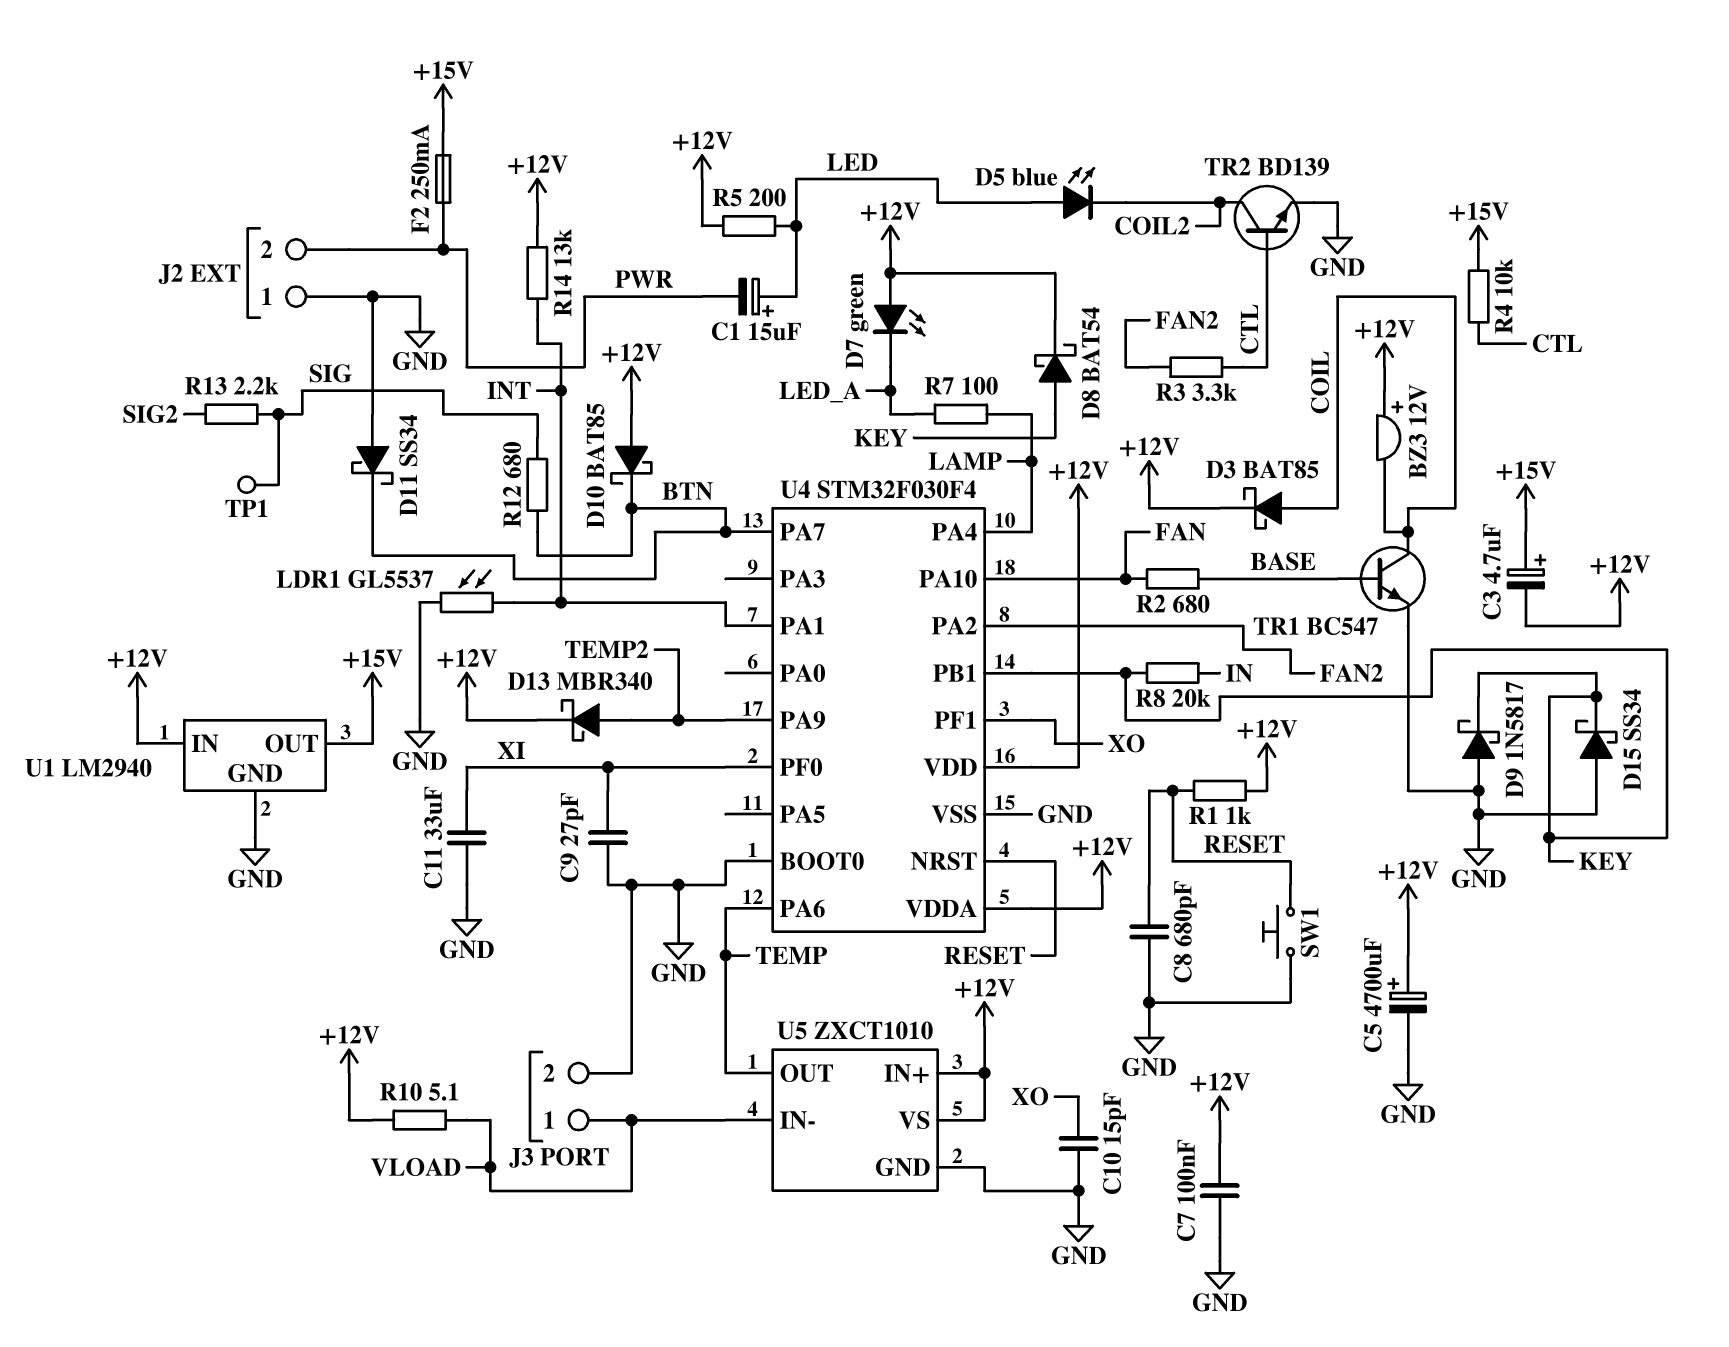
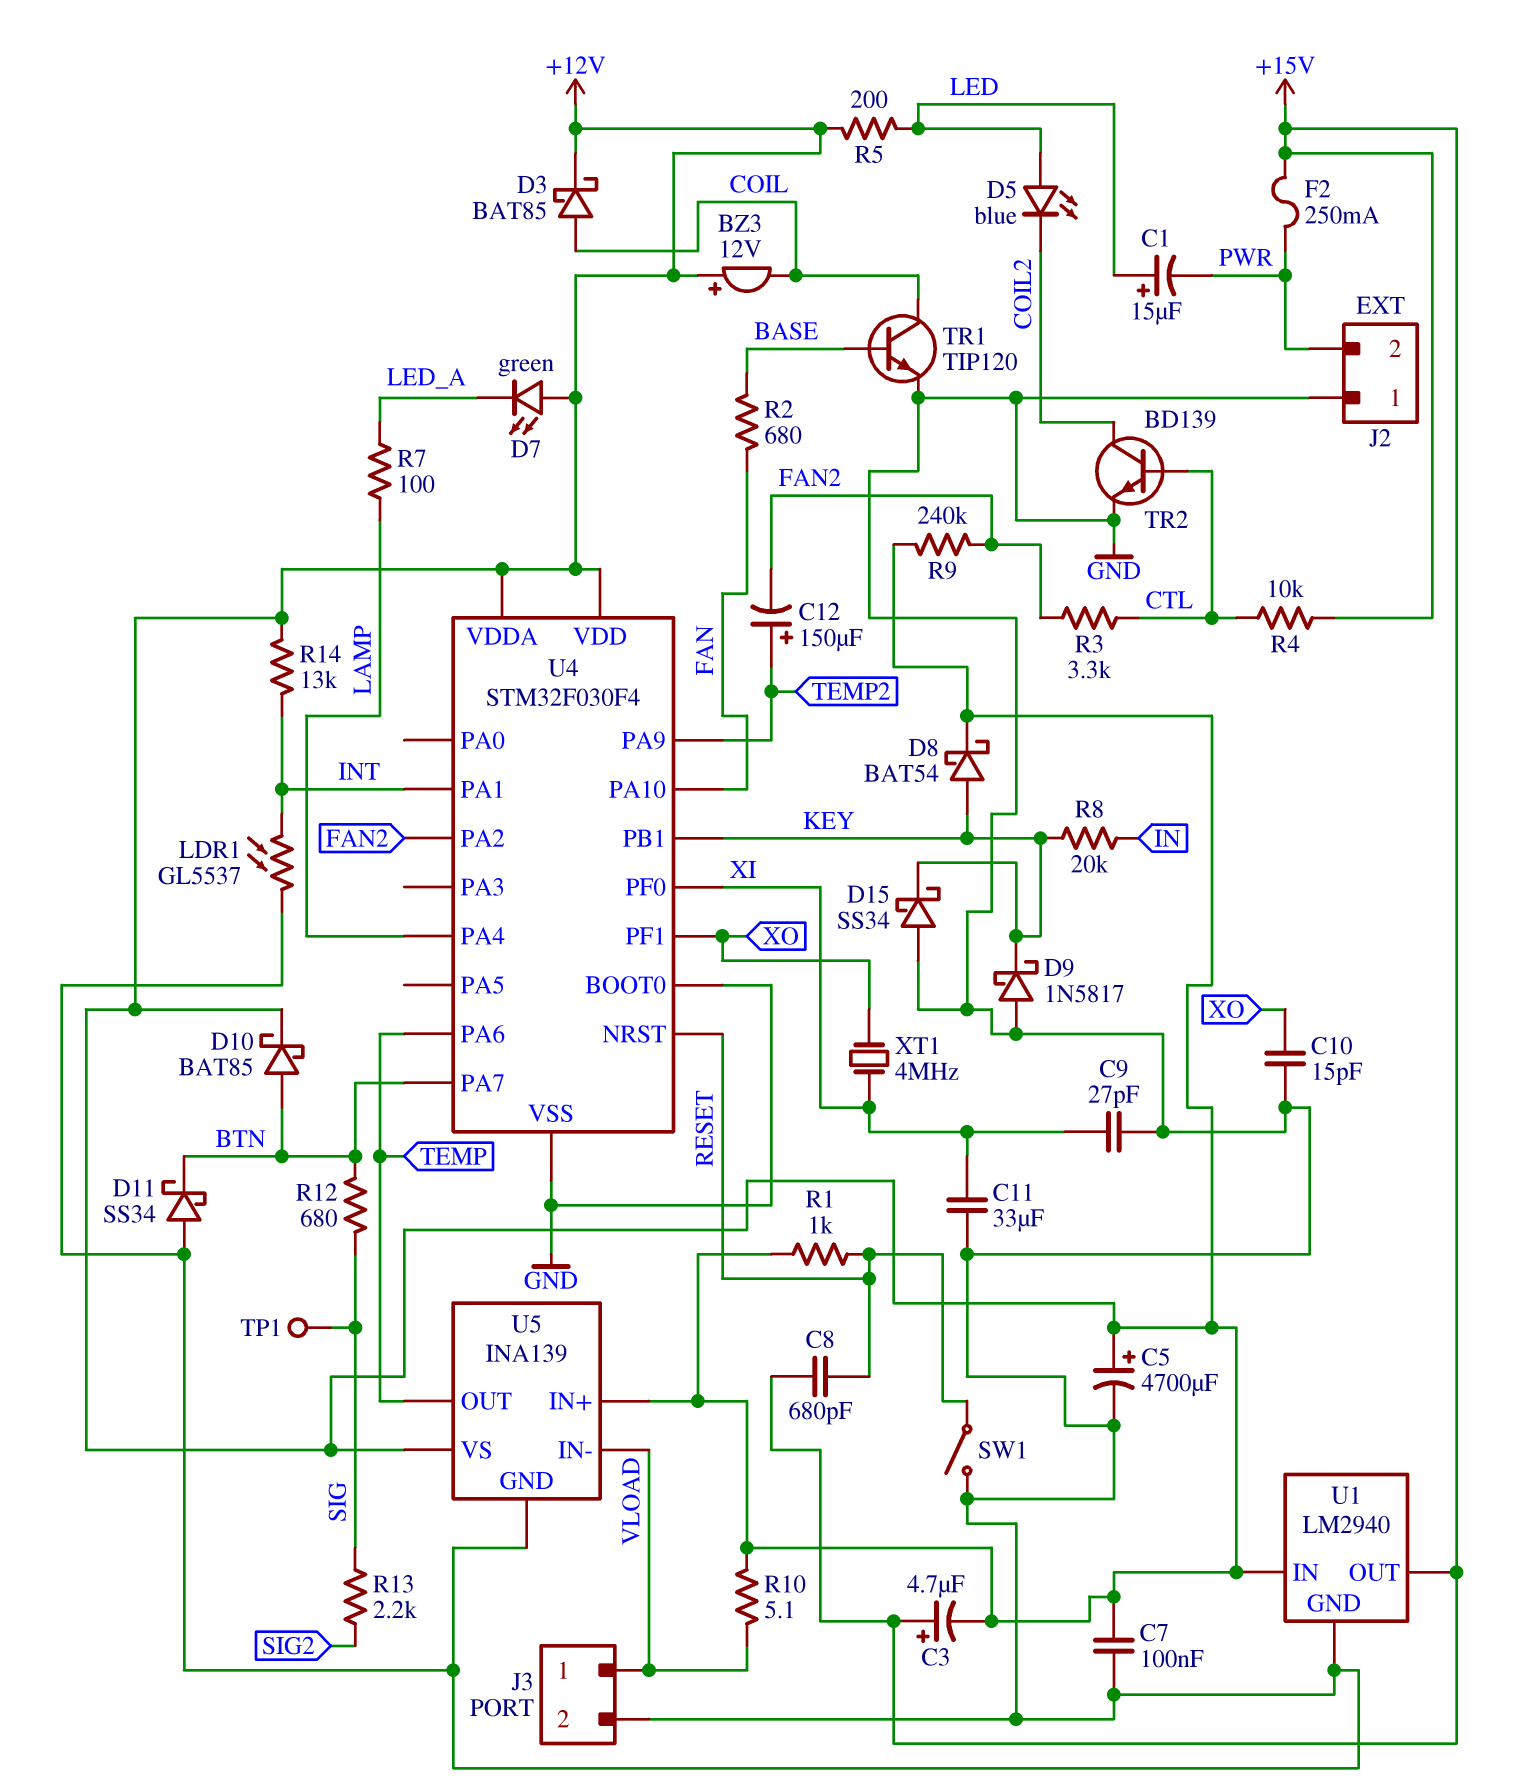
C8: 680pF (GND, RESET) -> 680pF (+15V, RESET)
C12: none -> 150uF (plus TEMP2, minus FAN2)
D10: schottky BAT85 (A +12V, K BTN) -> schottky BAT85 (A BTN, K +12V)
D13: schottky MBR340 (A TEMP2, K +12V) -> none
R9: none -> 240k (+12V, FAN2)
SW1: button (GND, RESET) -> switch (GND, RESET)
TR1: NPN BC547 (B BASE, C COIL, E GND) -> NPN TIP120 (B BASE, C COIL, E GND)
U5: ZXCT1010 -> INA139
XT1: none -> 4MHz (XI, XO)

